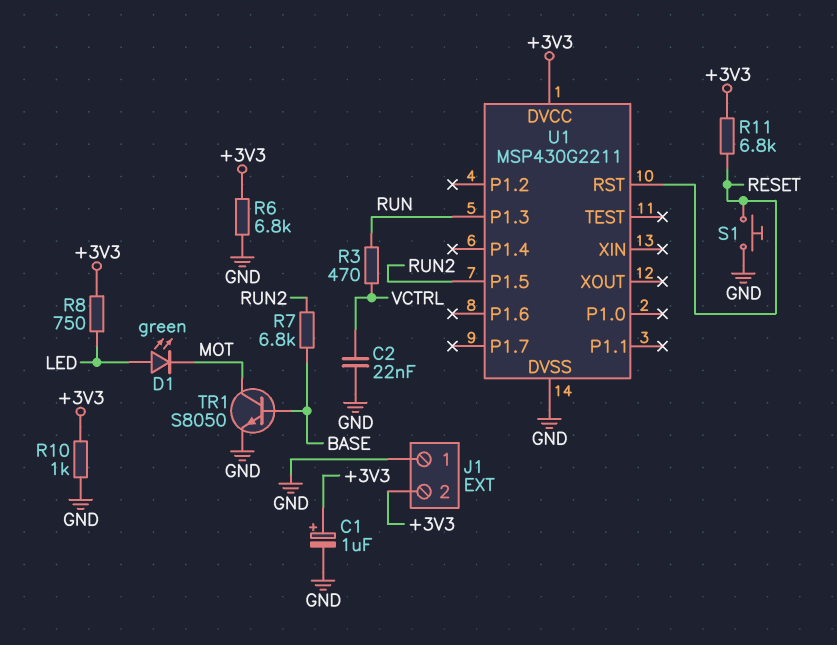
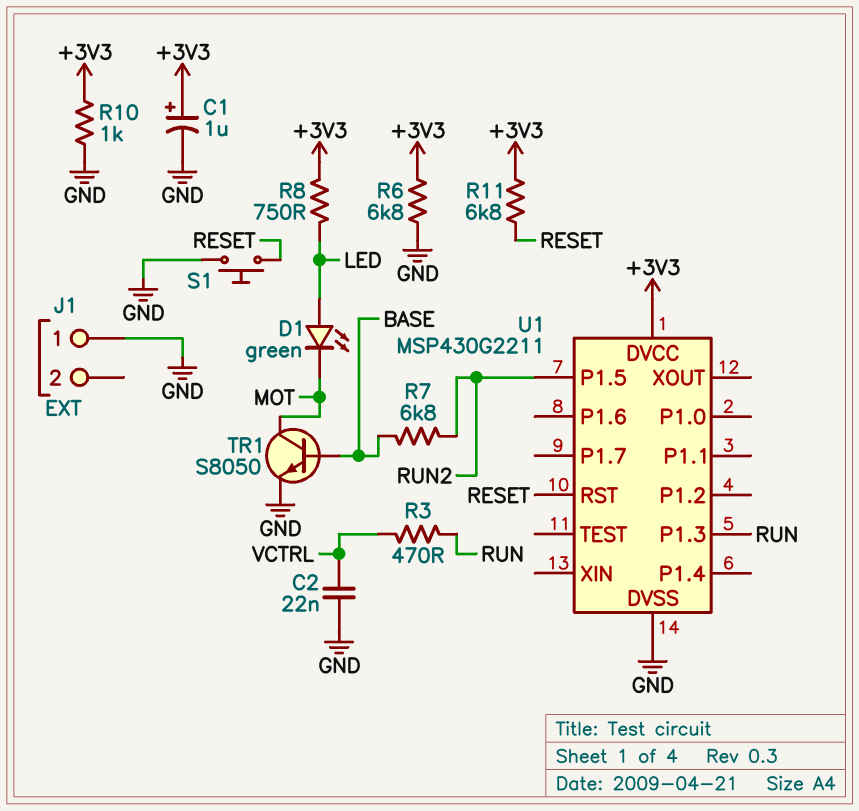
J1 pin 2: +3V3 -> none

